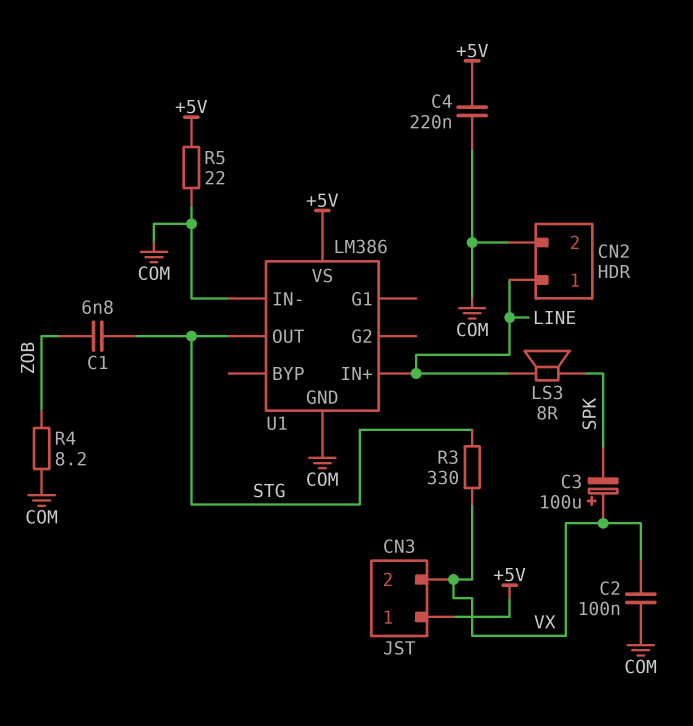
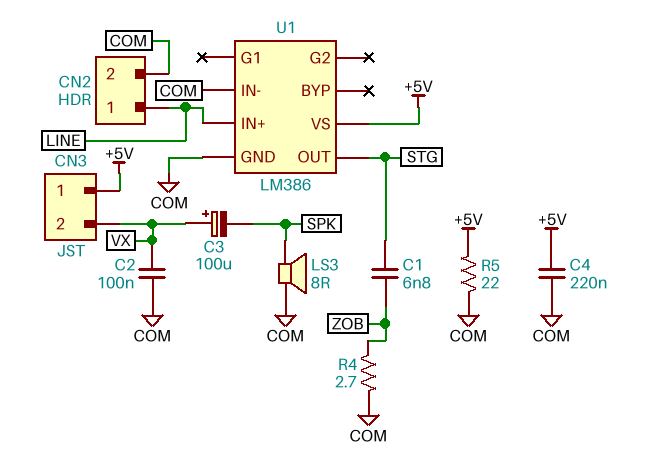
LS3: speaker 8R (LINE, SPK) -> speaker 8R (COM, SPK)
R3: 330 (STG, VX) -> none
R4: 8.2 (COM, ZOB) -> 2.7 (COM, ZOB)

